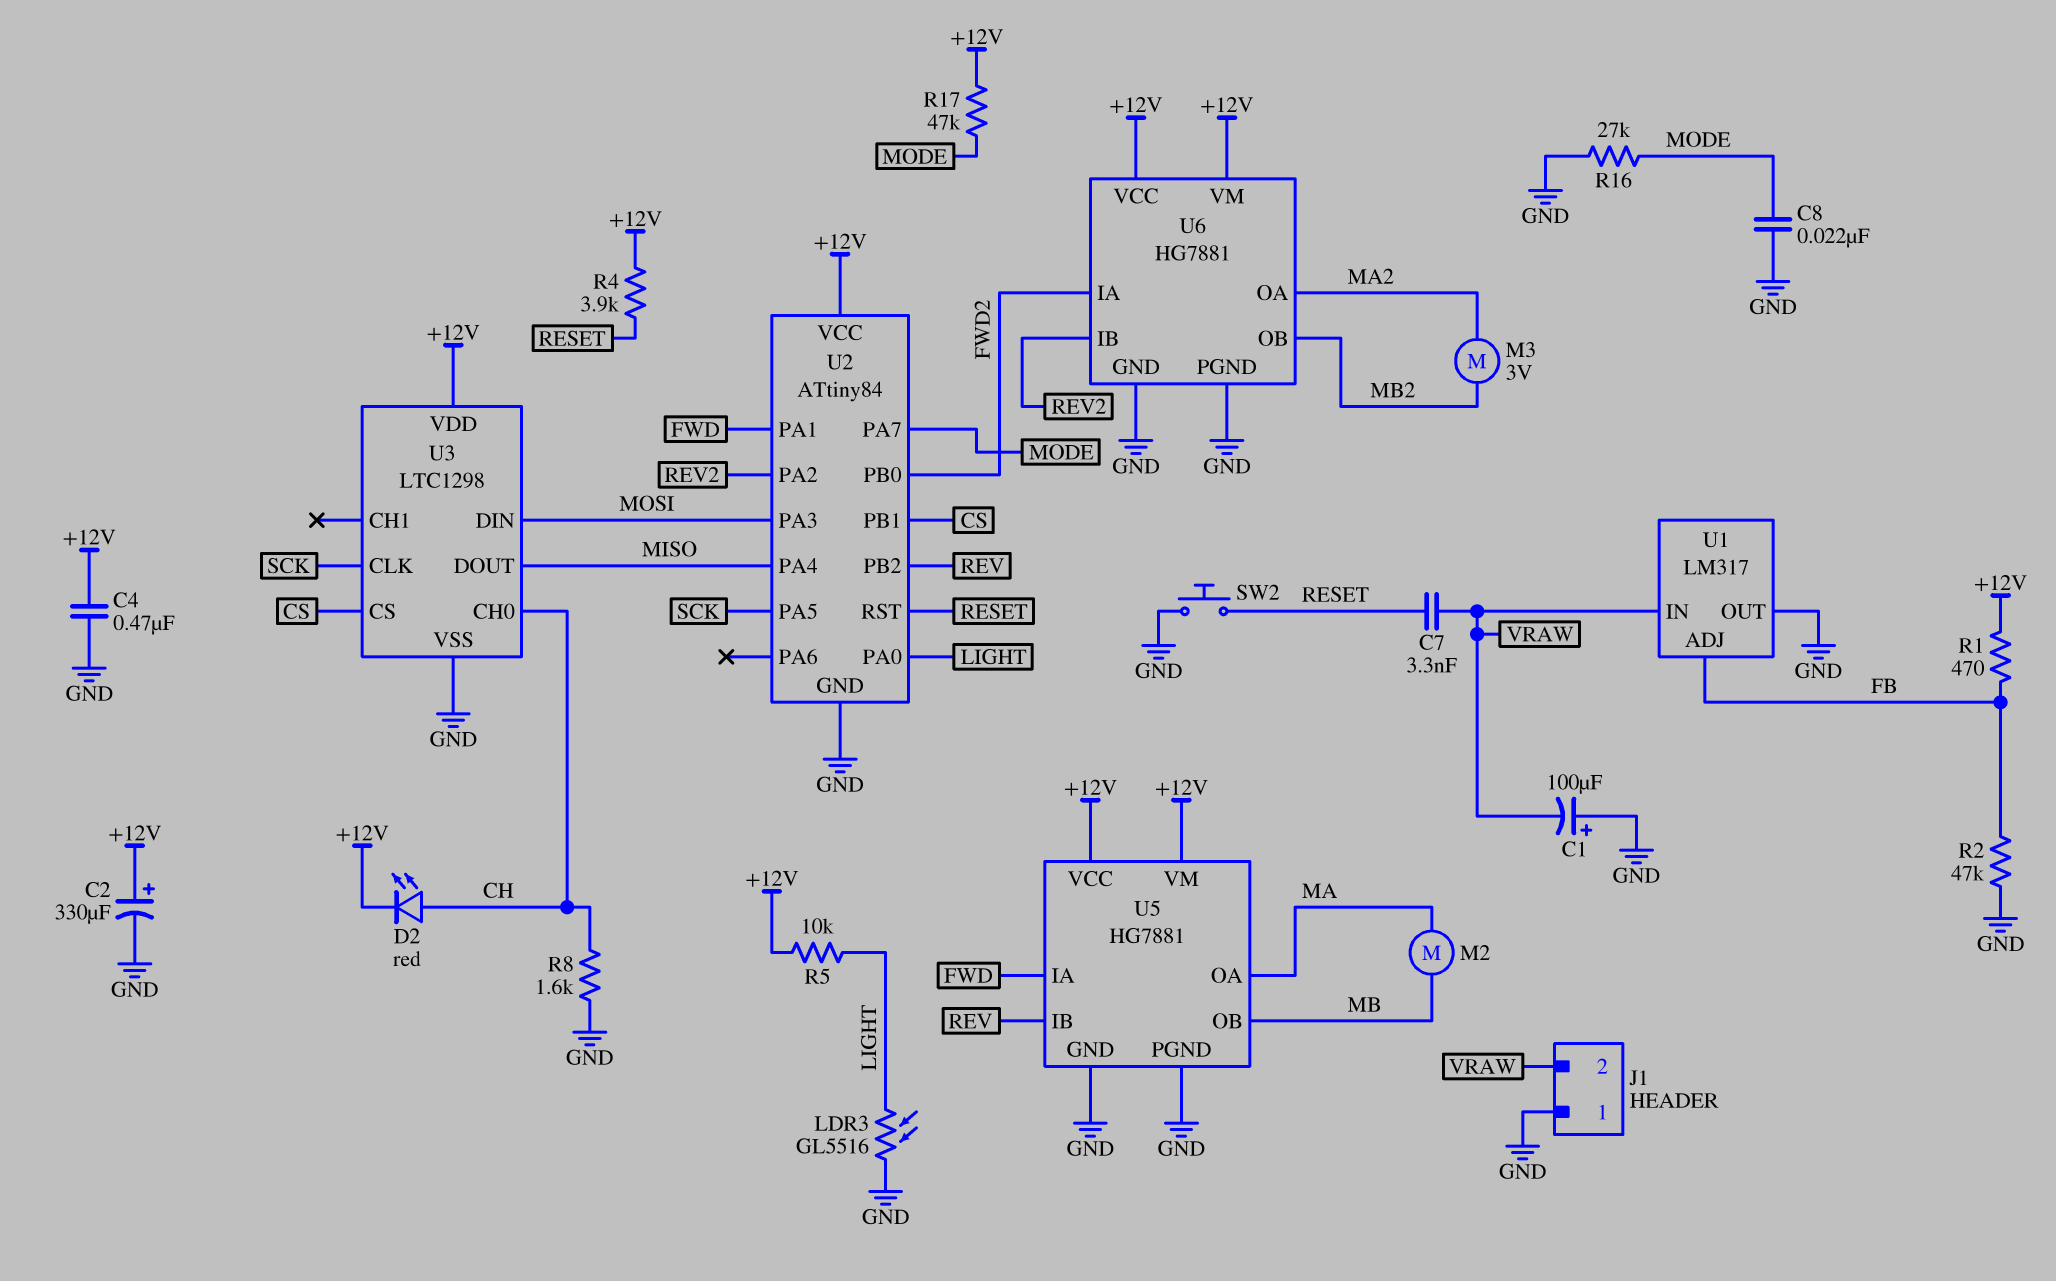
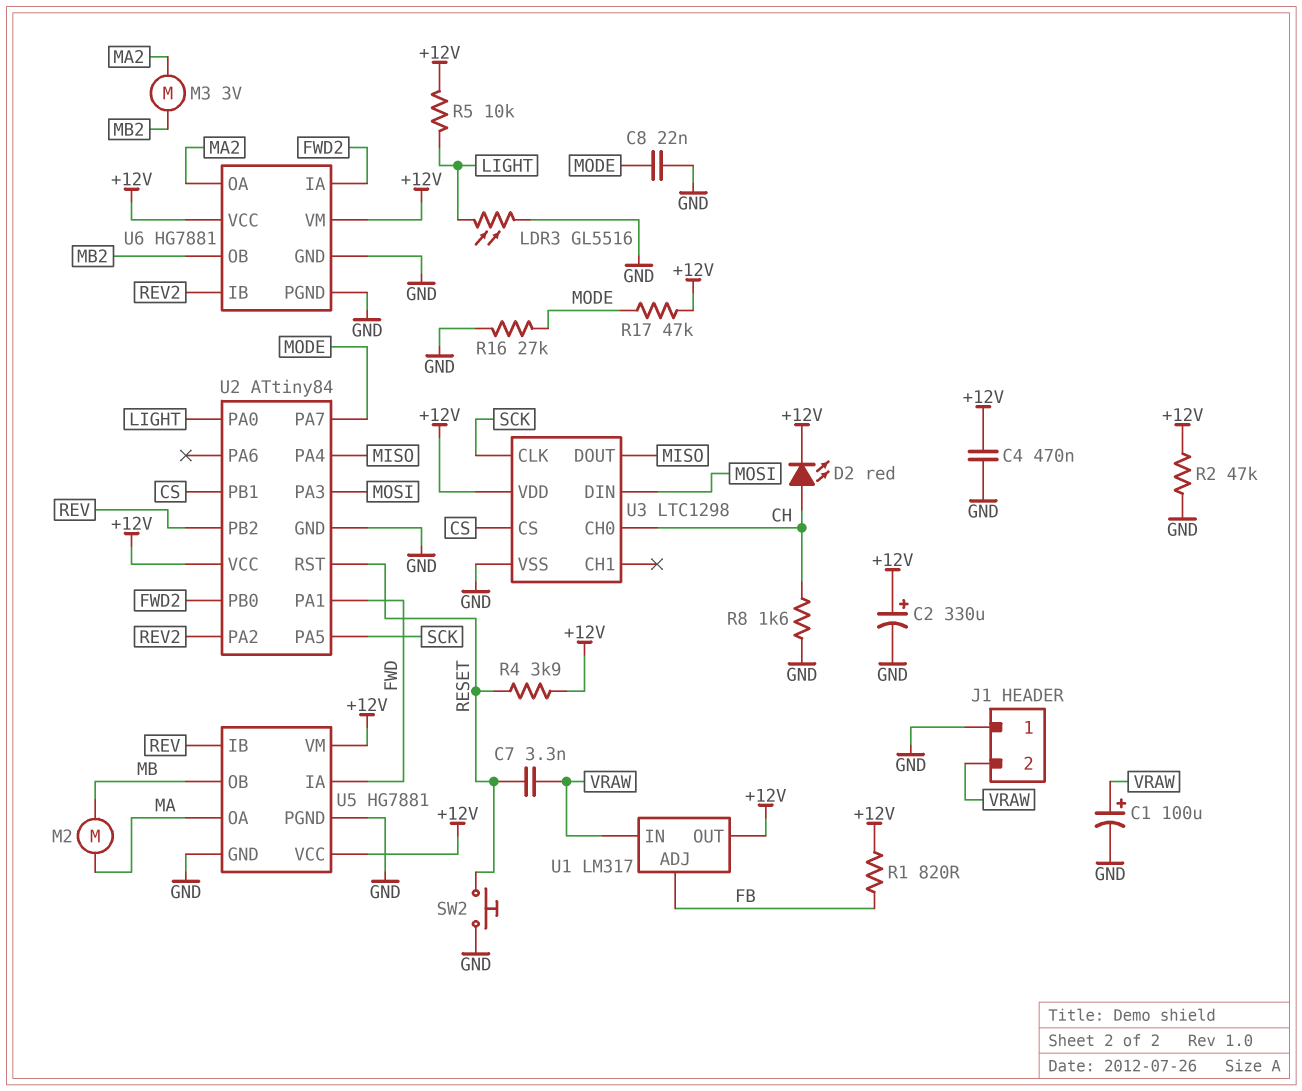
C1: 100uF (plus GND, minus VRAW) -> 100uF (plus VRAW, minus GND)
R1: 470 (+12V, FB) -> 820 (+12V, FB)
R2: 47k (FB, GND) -> 47k (+12V, GND)
U1 pin OUT: GND -> +12V

